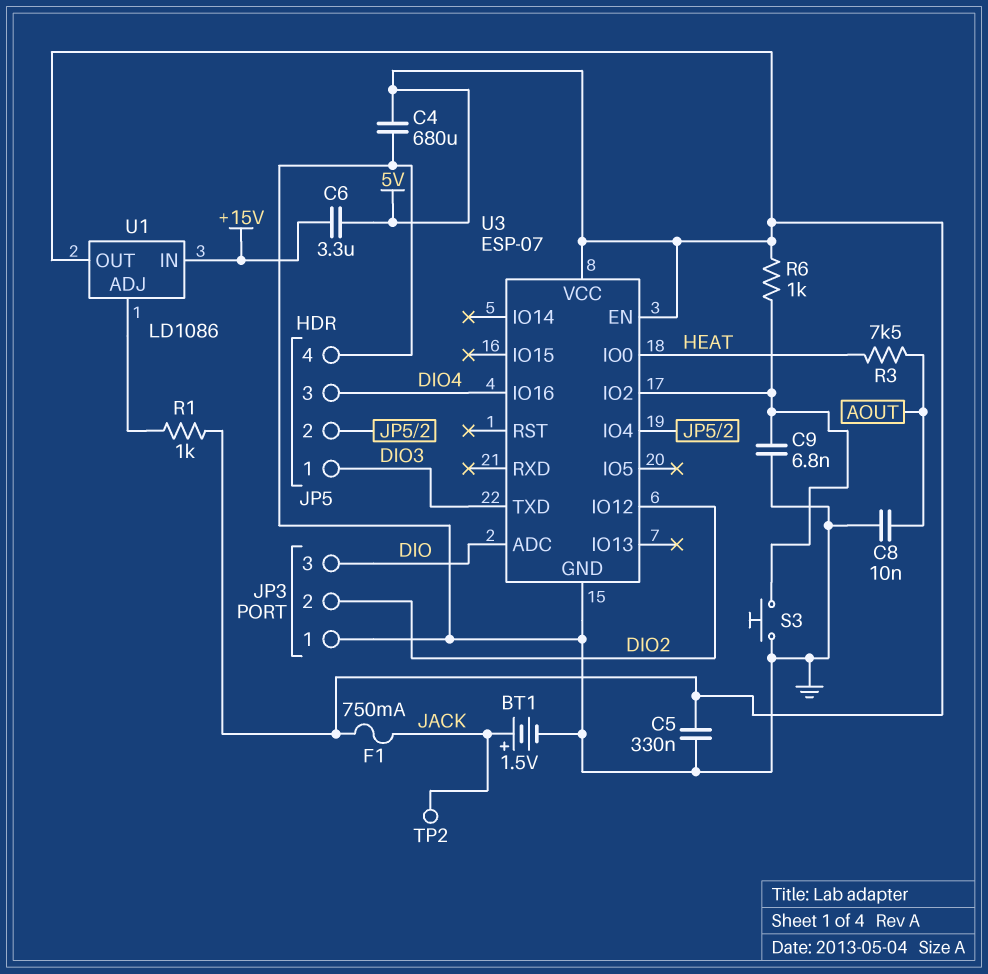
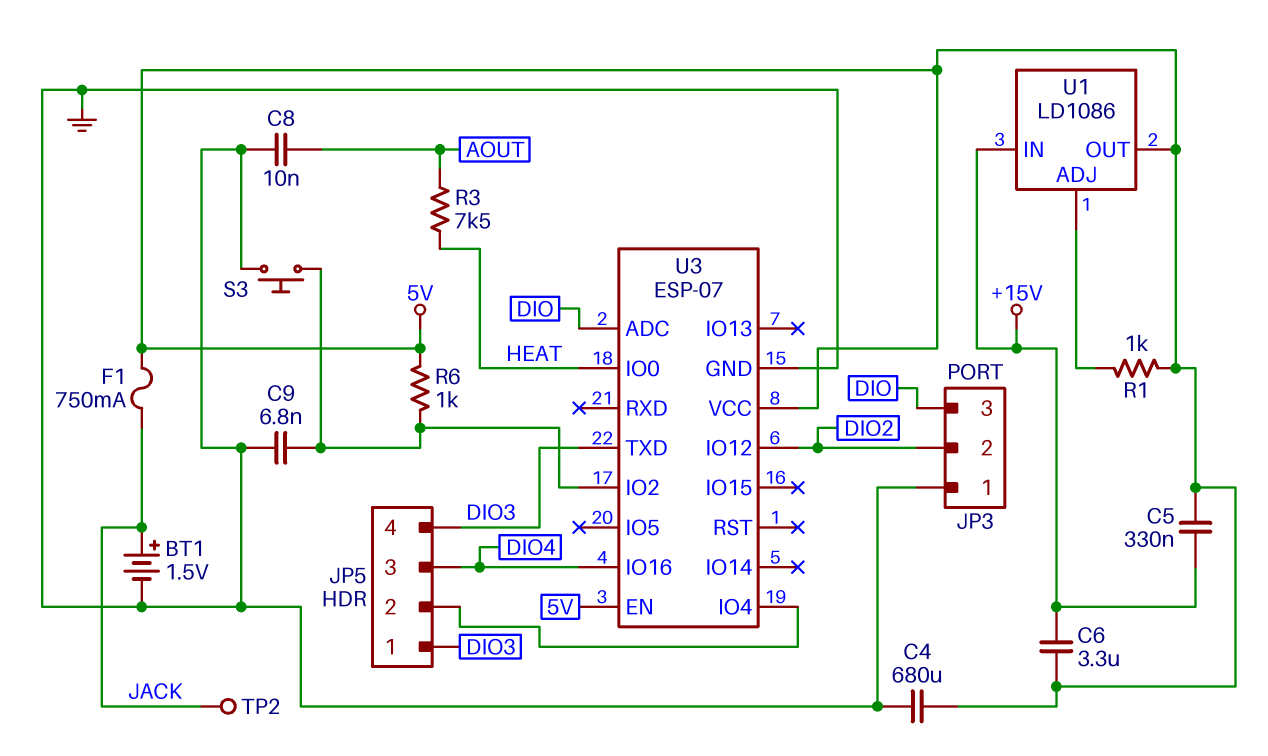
C5: 330nF (5V, GND) -> 330nF (+15V, 5V)
JP5 pin 4: GND -> DIO3

